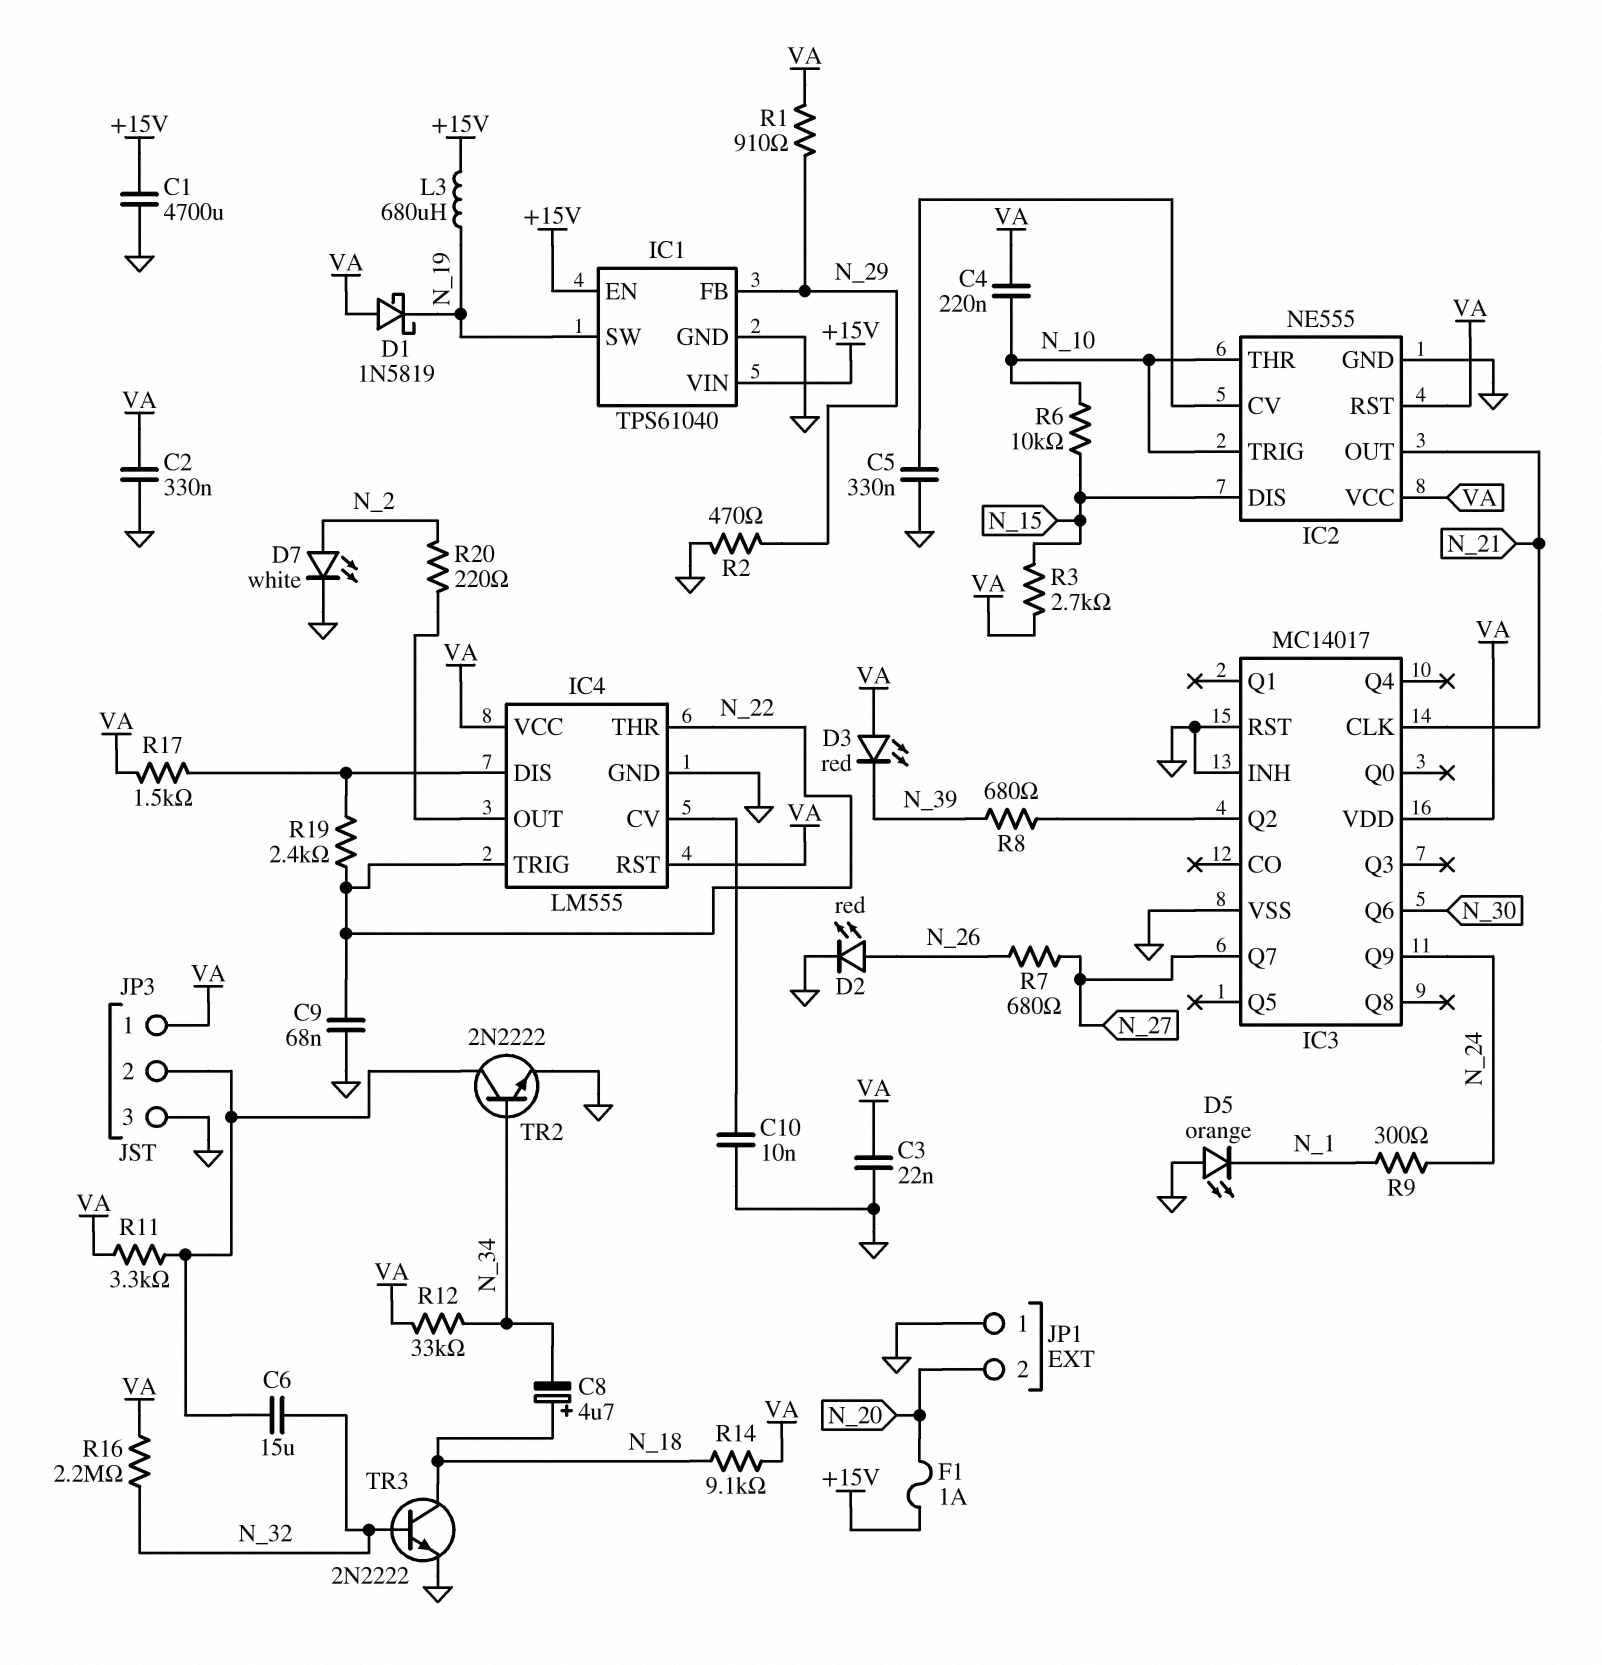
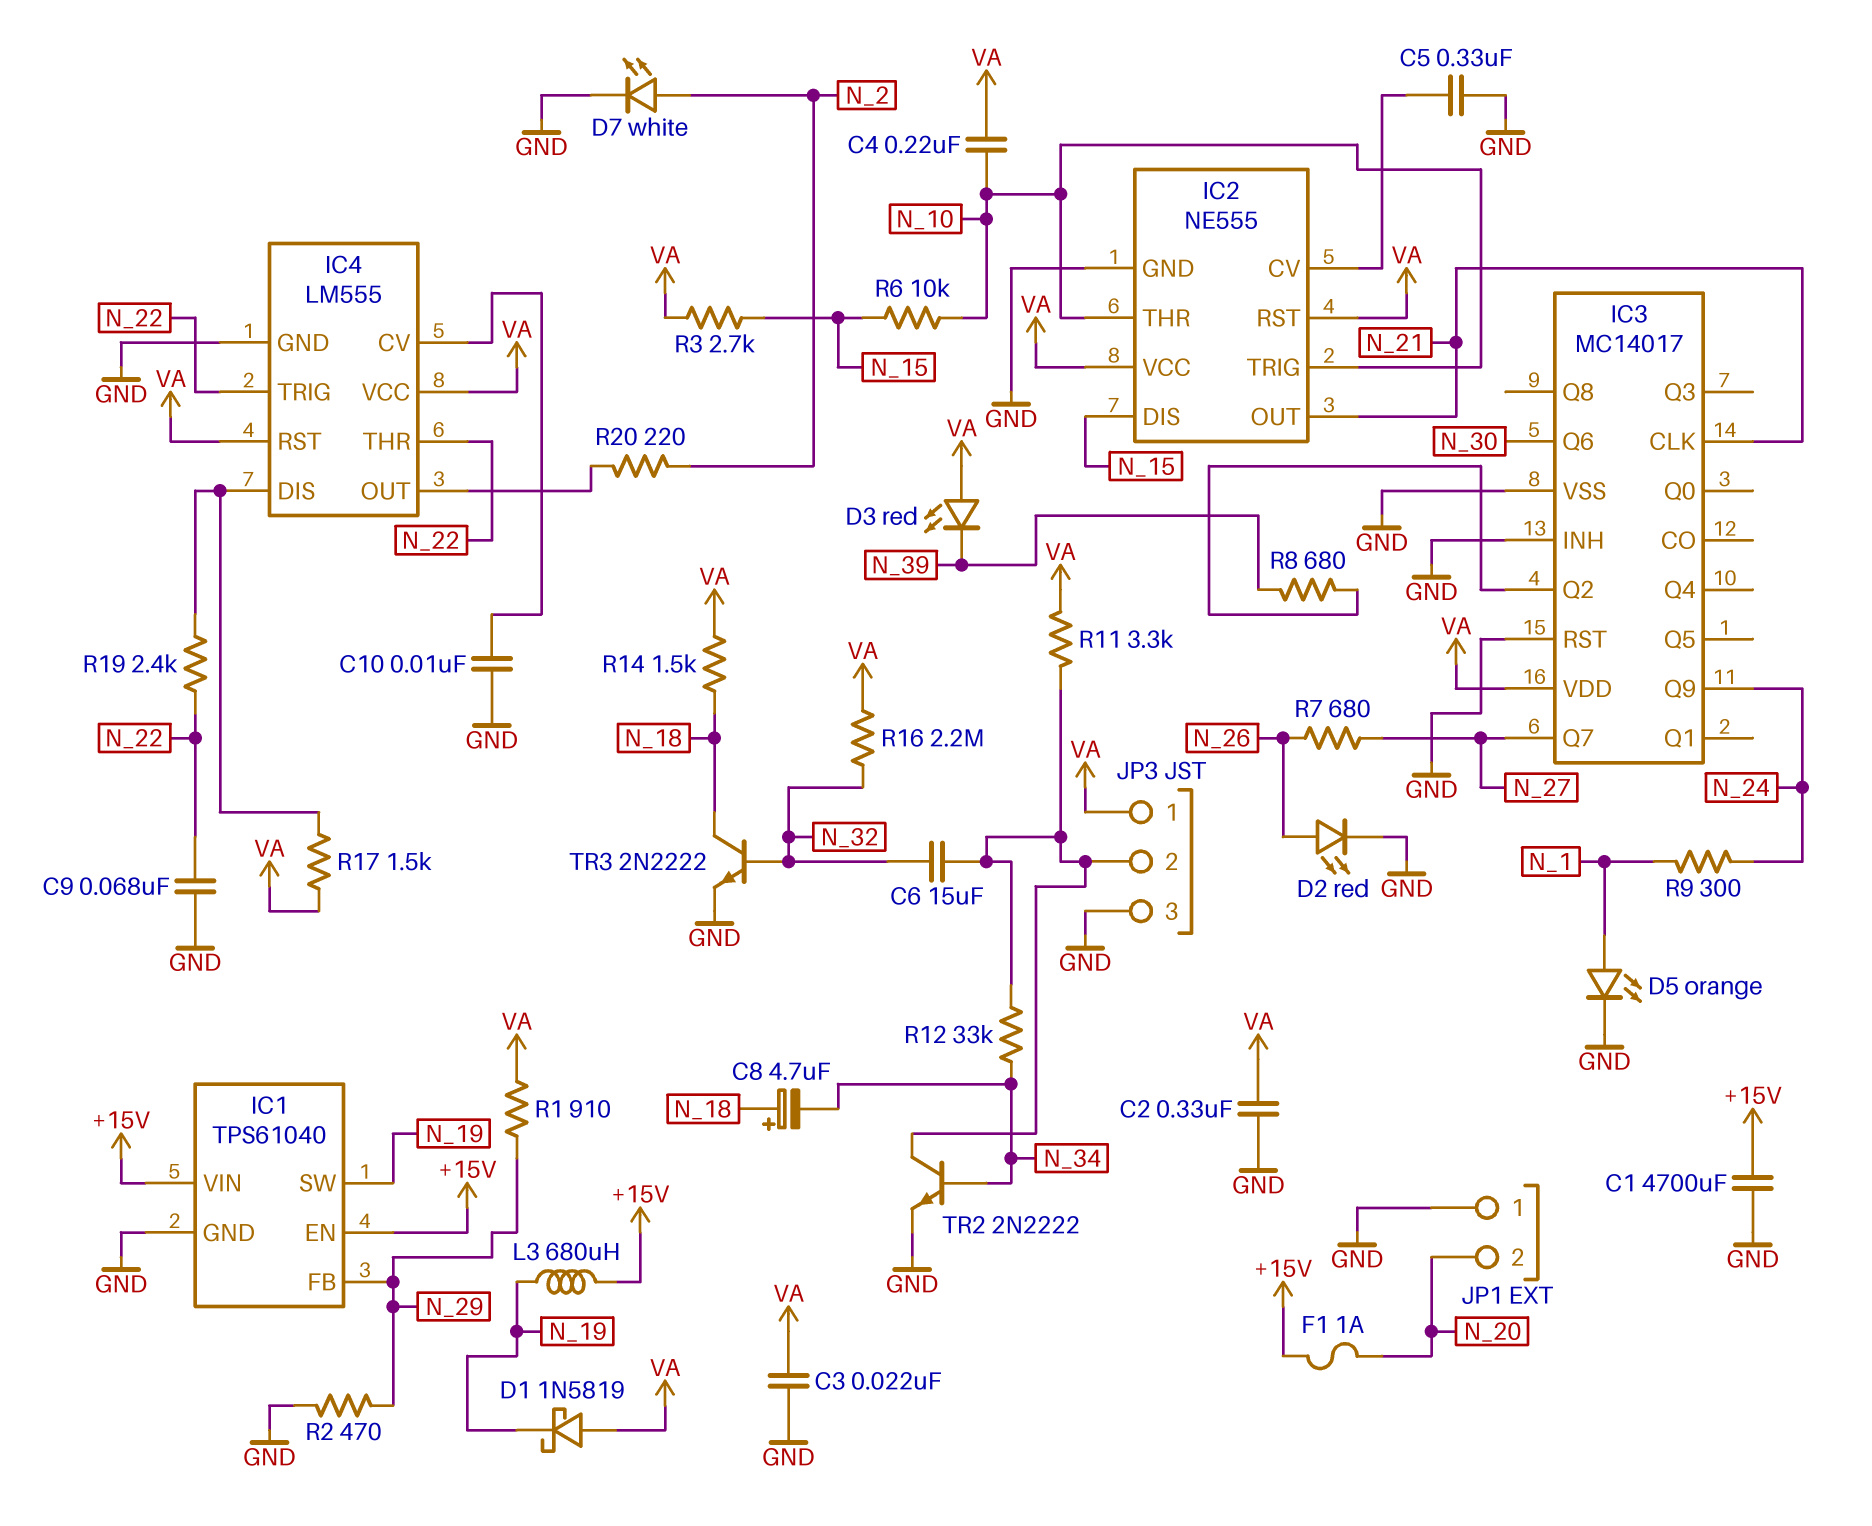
D5: LED orange (A GND, K N_1) -> LED orange (A N_1, K GND)
R12: 33k (N_34, VA) -> 33k (JP3/2, N_34)
R14: 9.1k (N_18, VA) -> 1.5k (N_18, VA)

